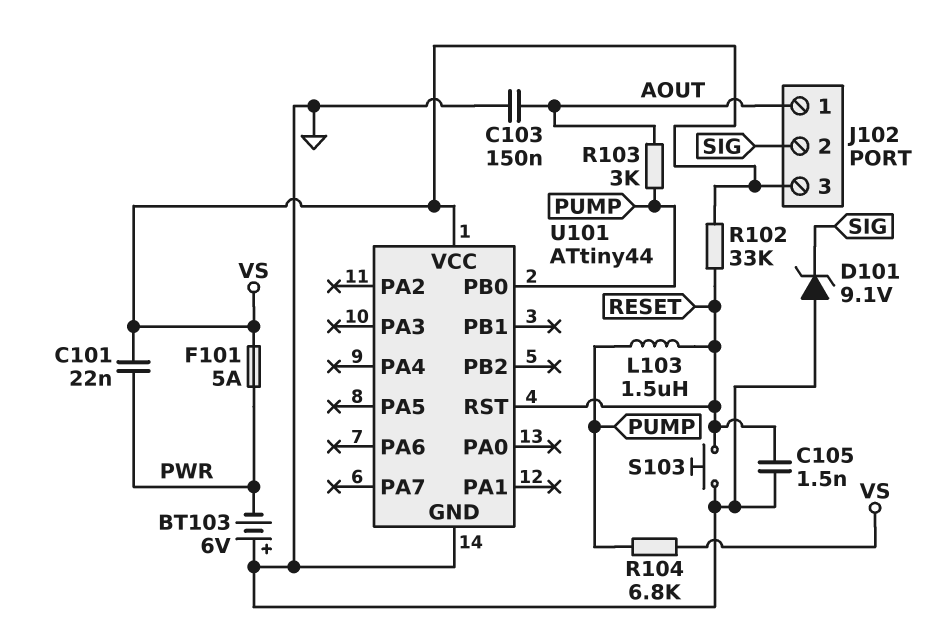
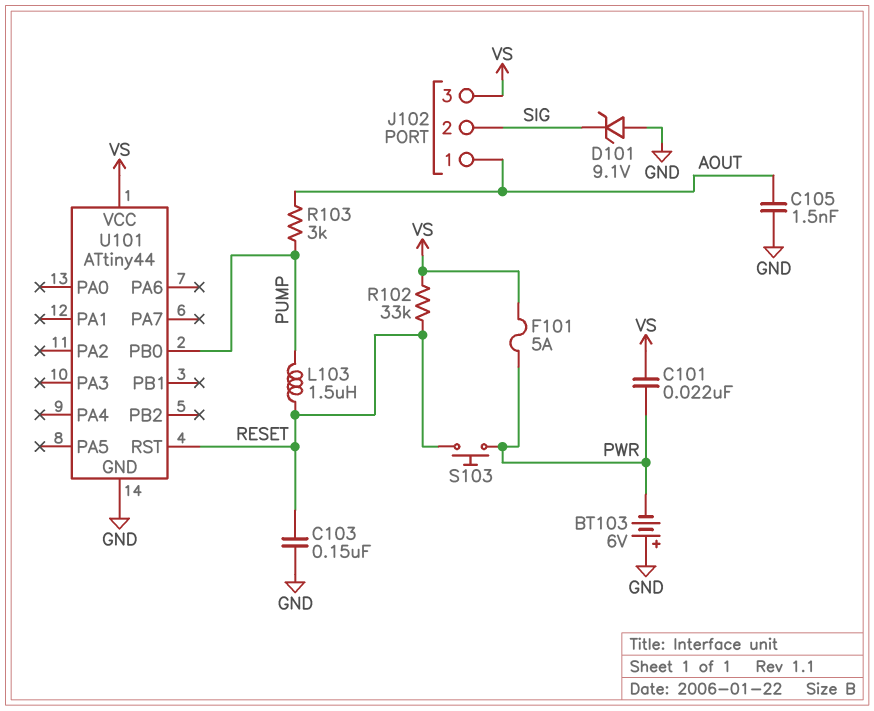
C103: 150nF (AOUT, GND) -> 150nF (GND, RESET)
C105: 1.5nF (GND, RESET) -> 1.5nF (AOUT, GND)
R104: 6.8k (PUMP, VS) -> none
S103: button (GND, RESET) -> button (PWR, RESET)

